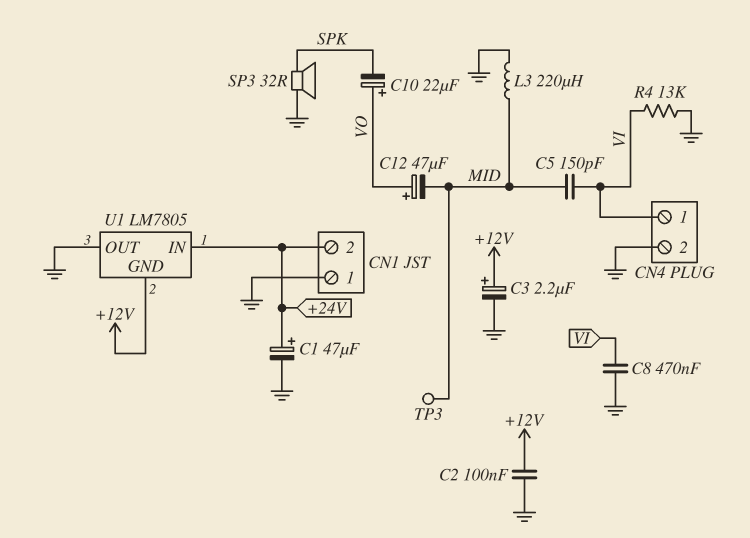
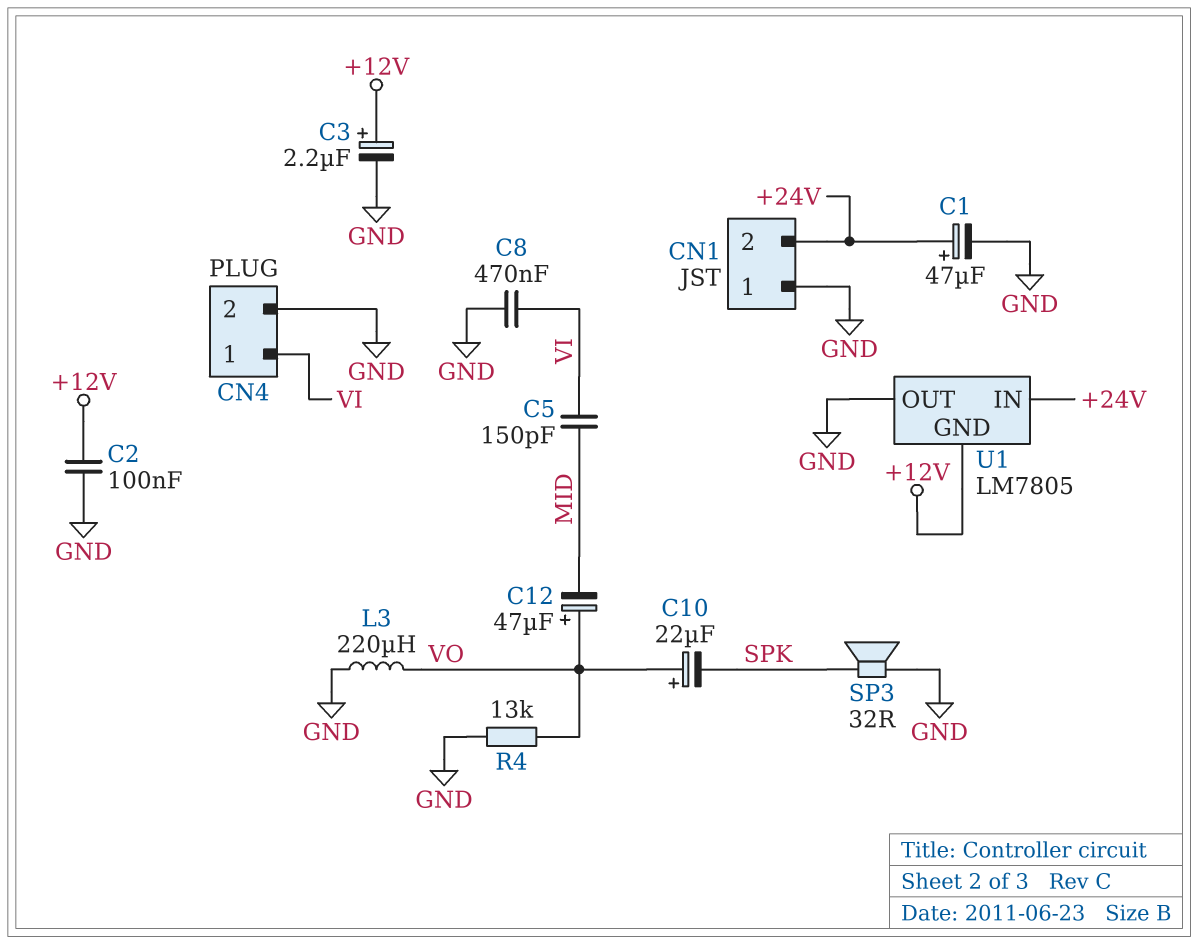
L3: 220uH (GND, MID) -> 220uH (GND, VO)
R4: 13k (GND, VI) -> 13k (GND, VO)
TP3: test point (MID) -> none

